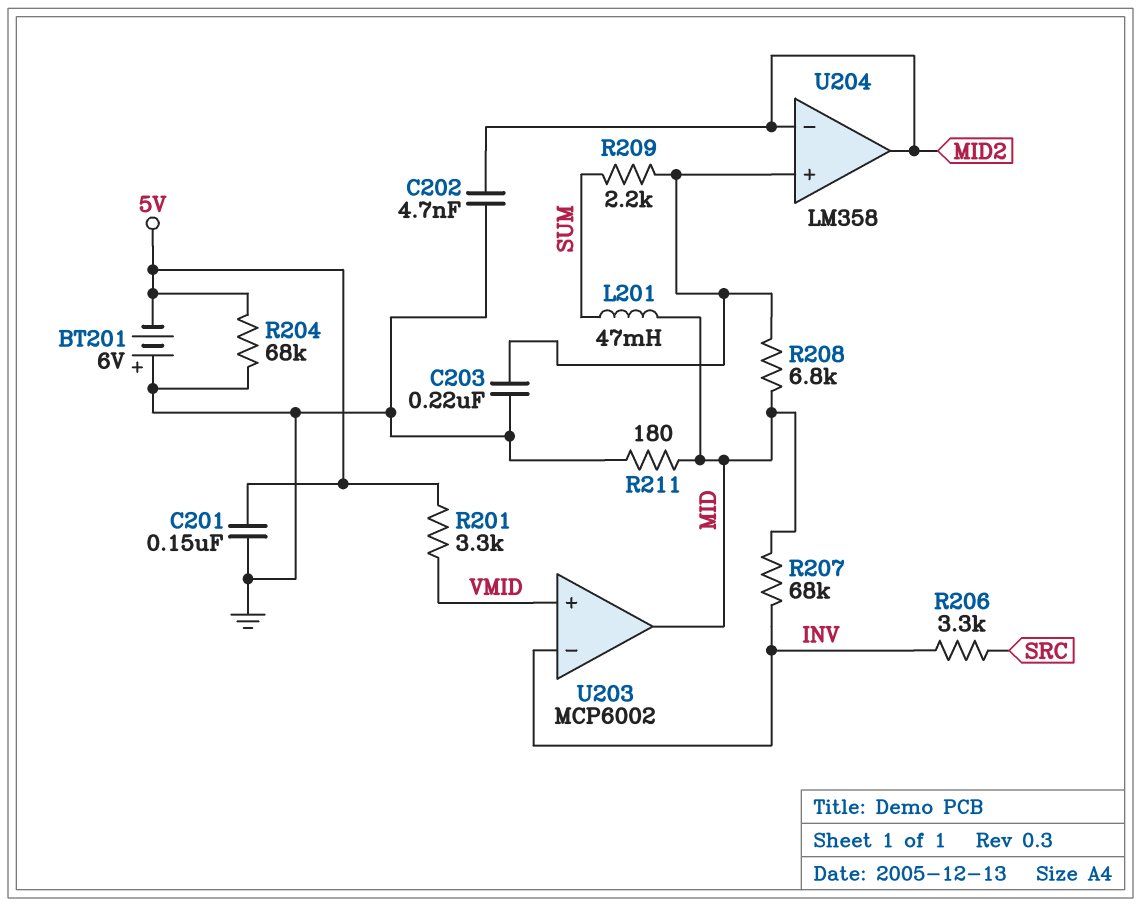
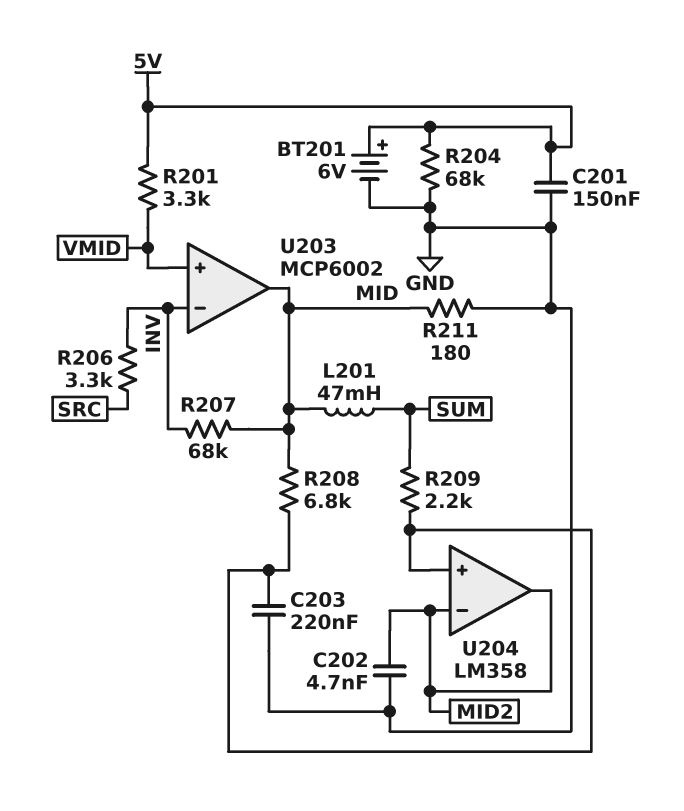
BT201: 6V (plus GND, minus 5V) -> 6V (plus 5V, minus GND)

